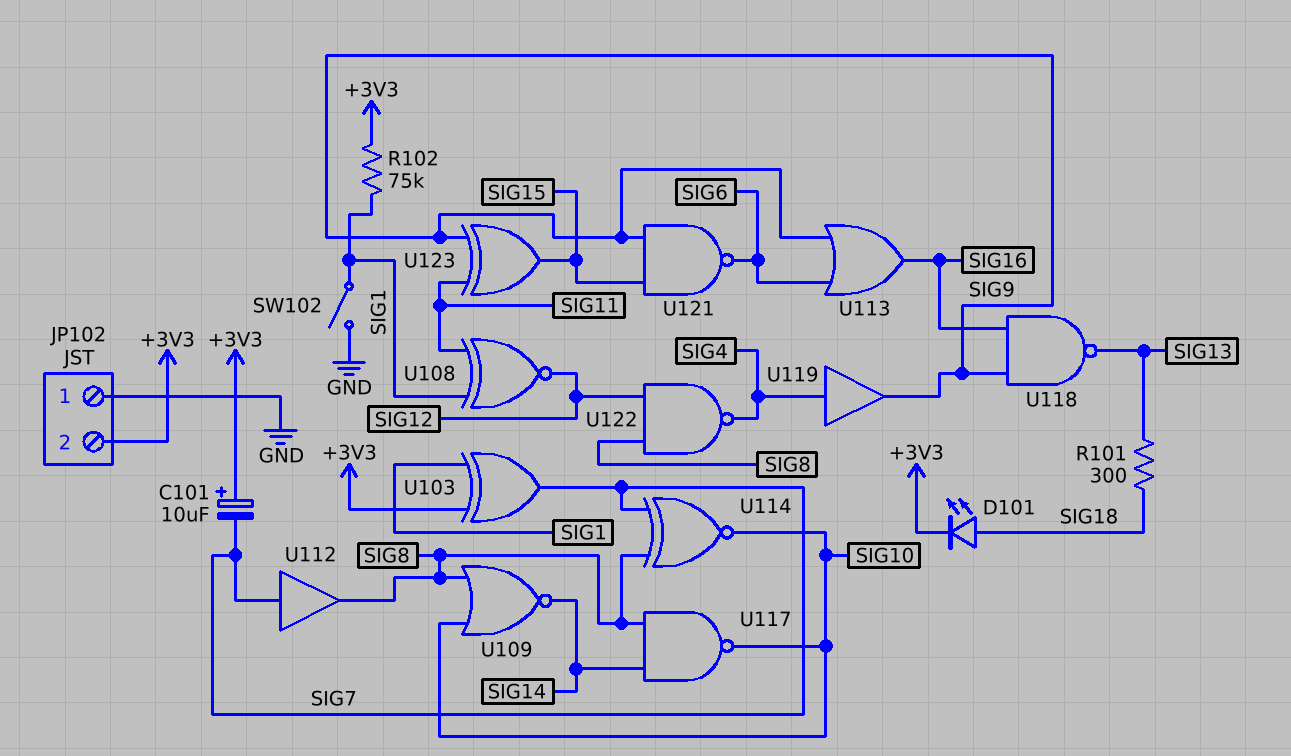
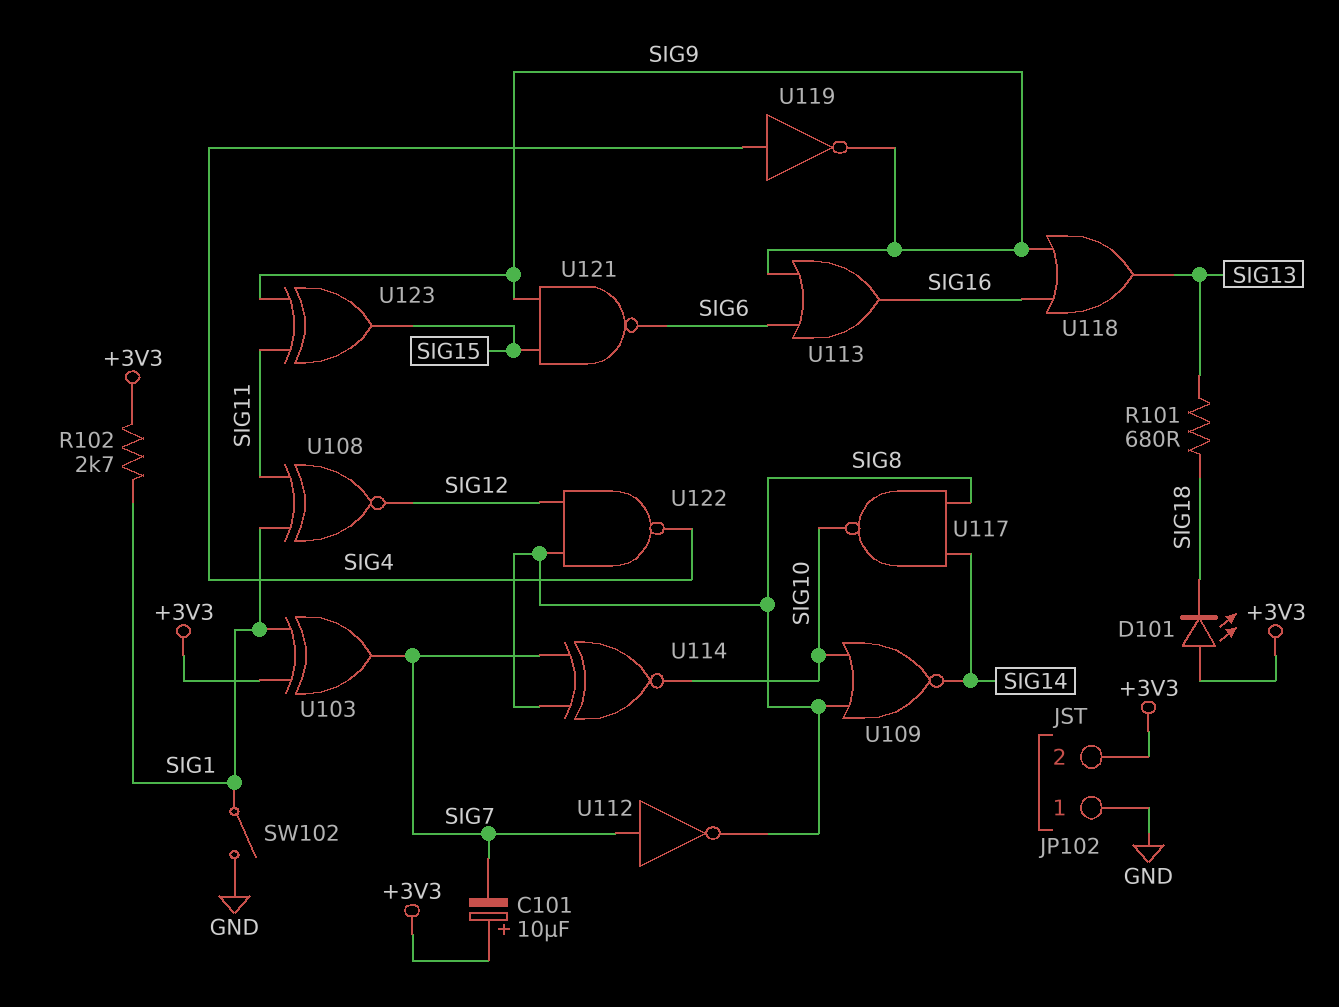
D101: LED (A SIG18, K +3V3) -> LED (A +3V3, K SIG18)
R101: 300 (SIG13, SIG18) -> 680 (SIG13, SIG18)
R102: 75k (+3V3, SIG1) -> 2.7k (+3V3, SIG1)
U112: buffer (in SIG7, out SIG8) -> NOT (in SIG7, out SIG8)
U118: NAND (in SIG9, in SIG16, out SIG13) -> OR (in SIG9, in SIG16, out SIG13)
U119: buffer (in SIG4, out SIG9) -> NOT (in SIG4, out SIG9)

